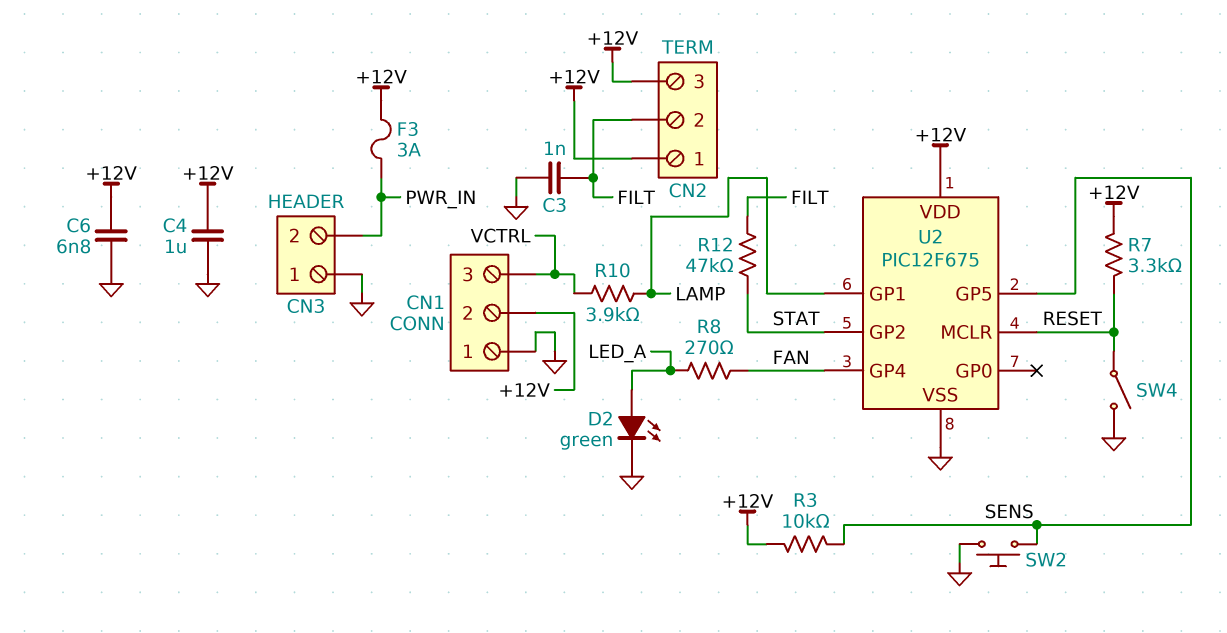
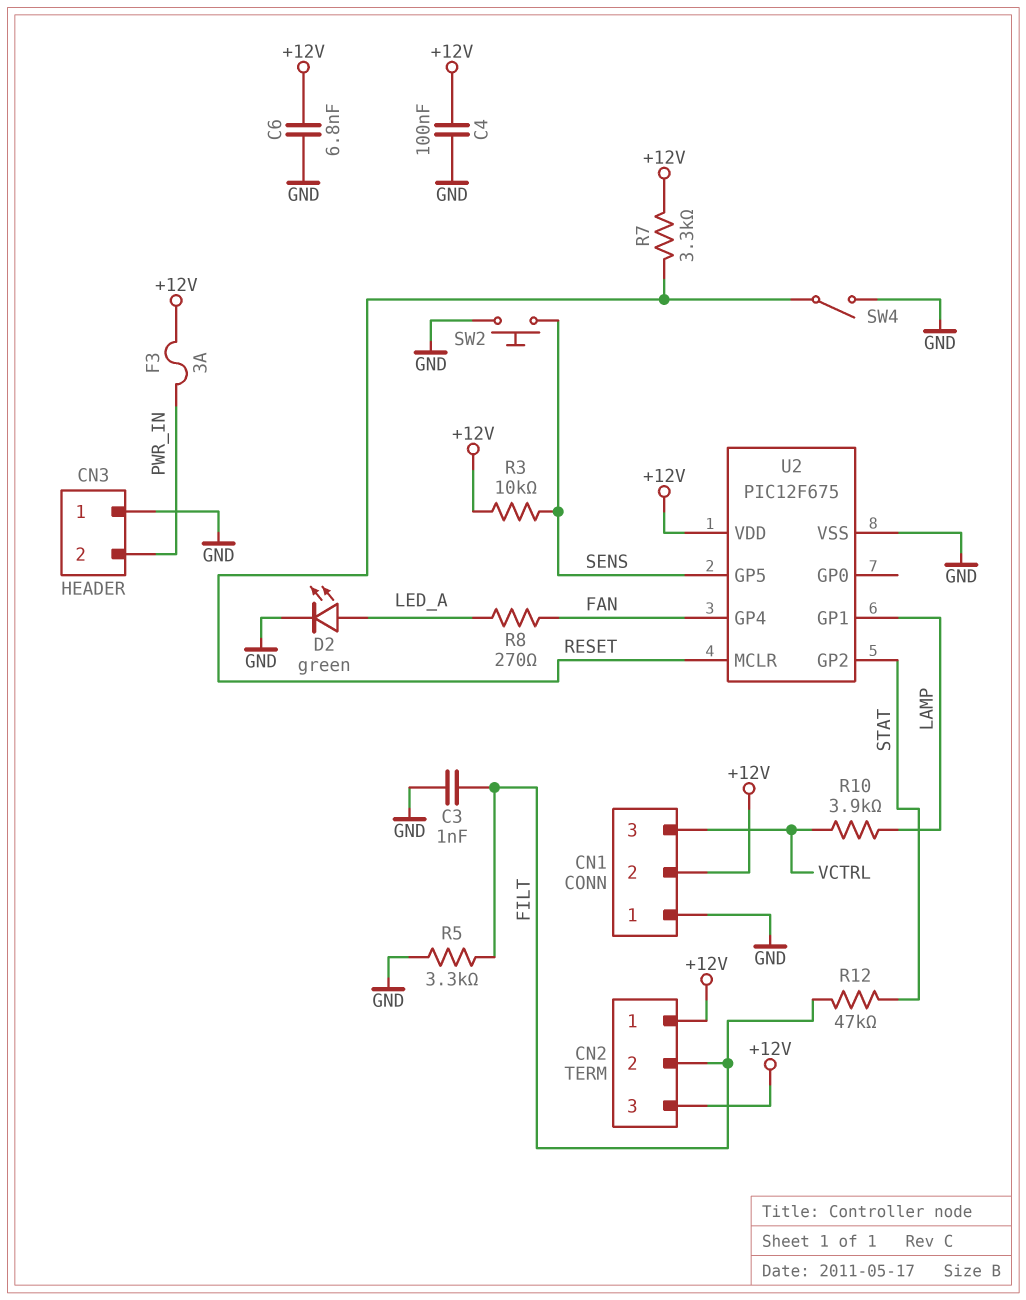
C4: 1uF (+12V, GND) -> 100nF (+12V, GND)
R5: none -> 3.3k (FILT, GND)

